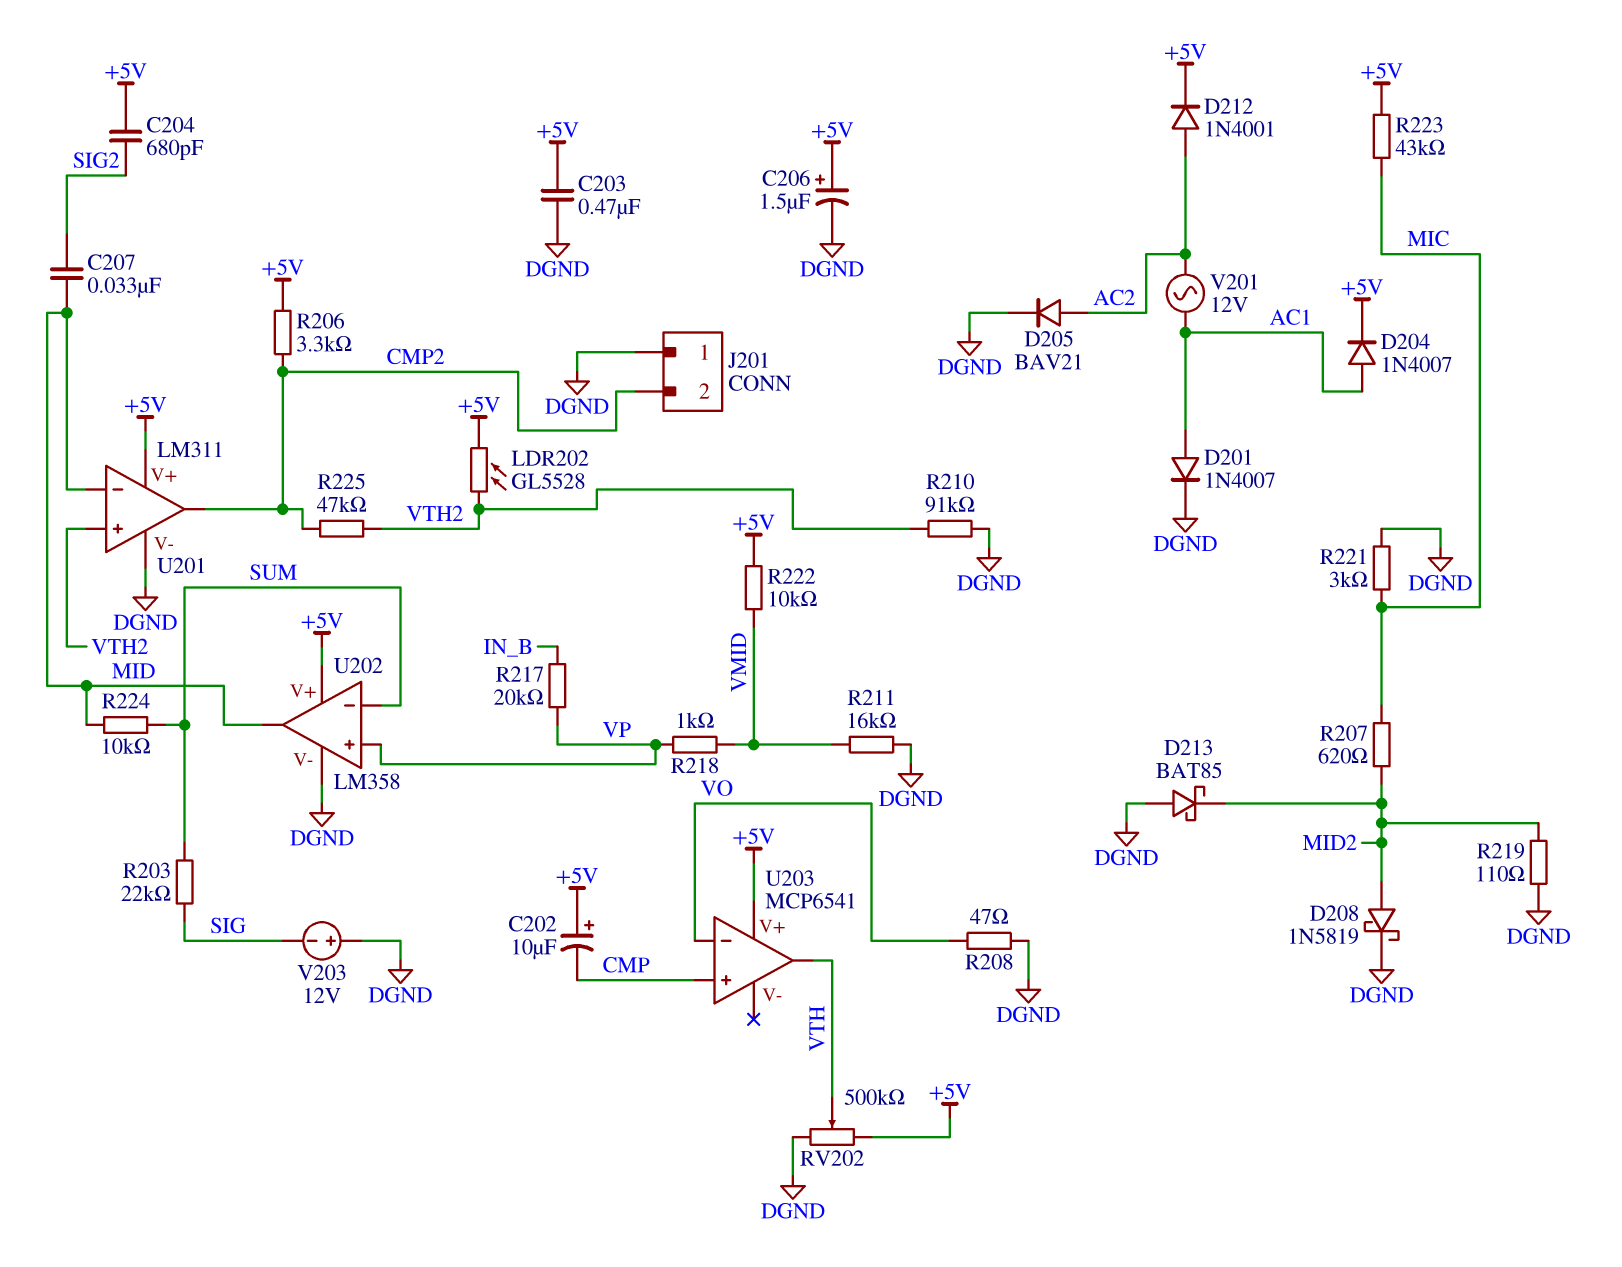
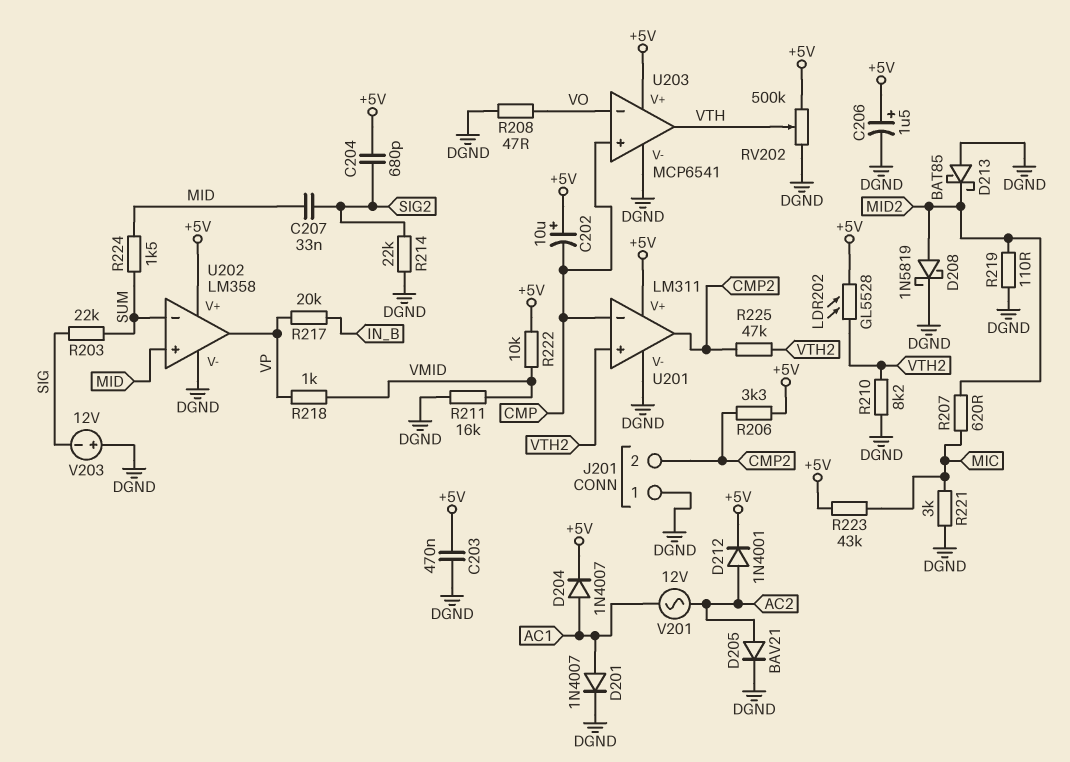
R210: 91k (DGND, VTH2) -> 8.2k (DGND, VTH2)
R214: none -> 22k (DGND, SIG2)
R224: 10k (MID, SUM) -> 1.5k (MID, SUM)
U201 pin in-: MID -> CMP
U202 pin in+: VP -> MID
U202 pin out: MID -> VP
U203 pin V-: none -> DGND

